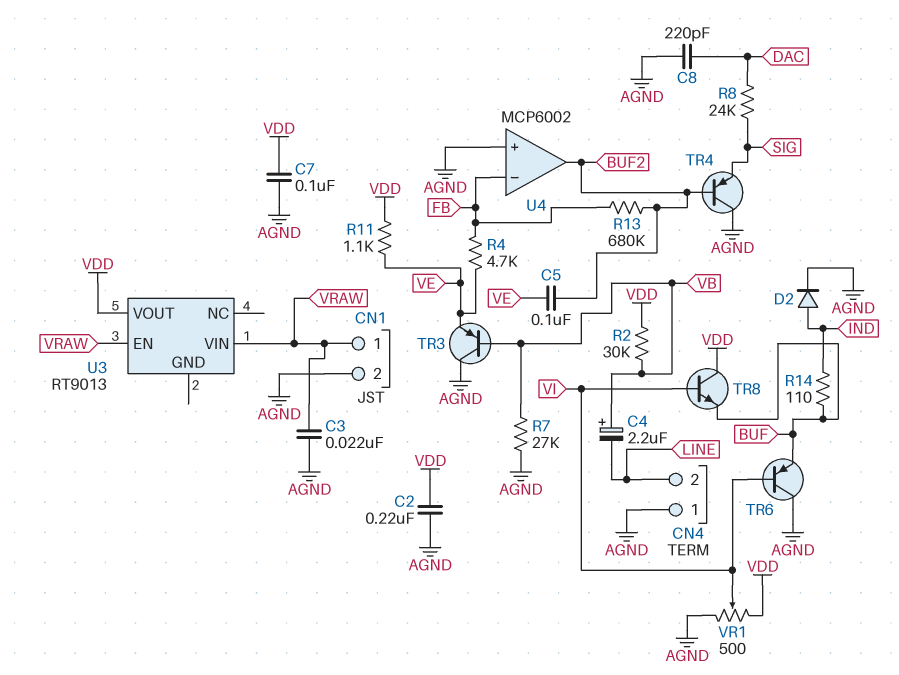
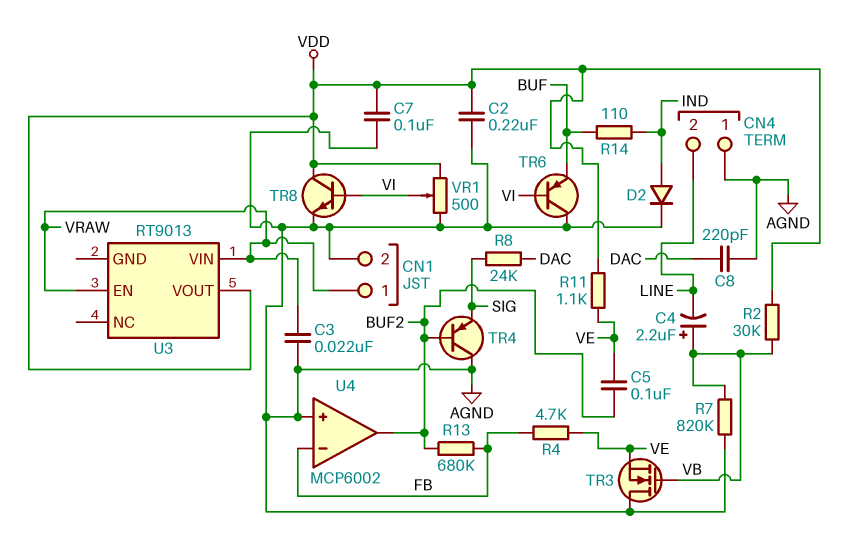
R7: 27k (AGND, VB) -> 820k (AGND, VB)
TR3: PNP (B VB, C AGND, E VE) -> NMOS (G VB, D AGND, S VE)
TR8: NPN (B VI, C VDD, E BUF) -> NPN (B VI, C VDD, E AGND)

